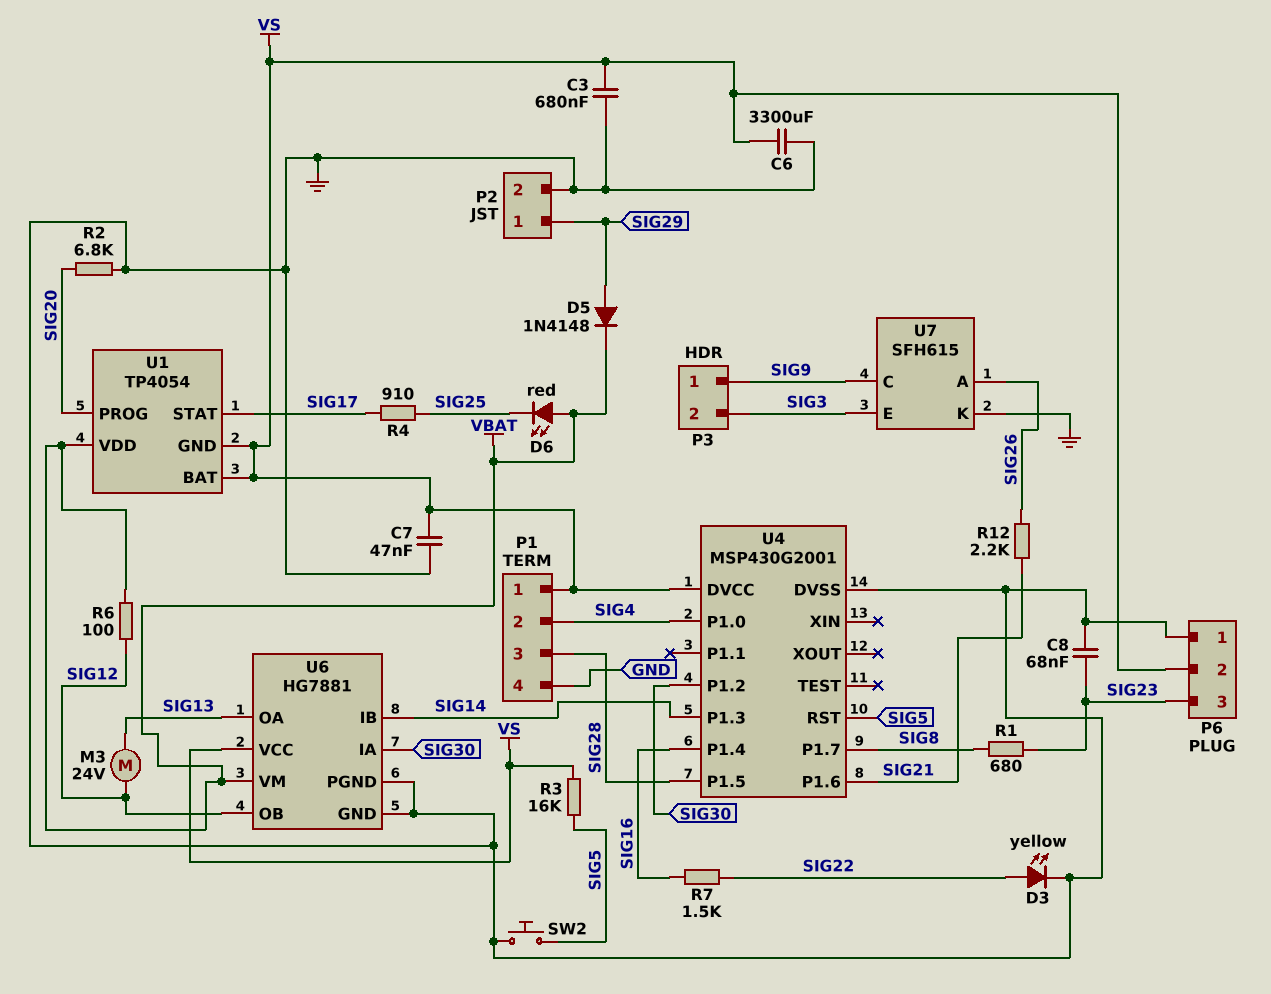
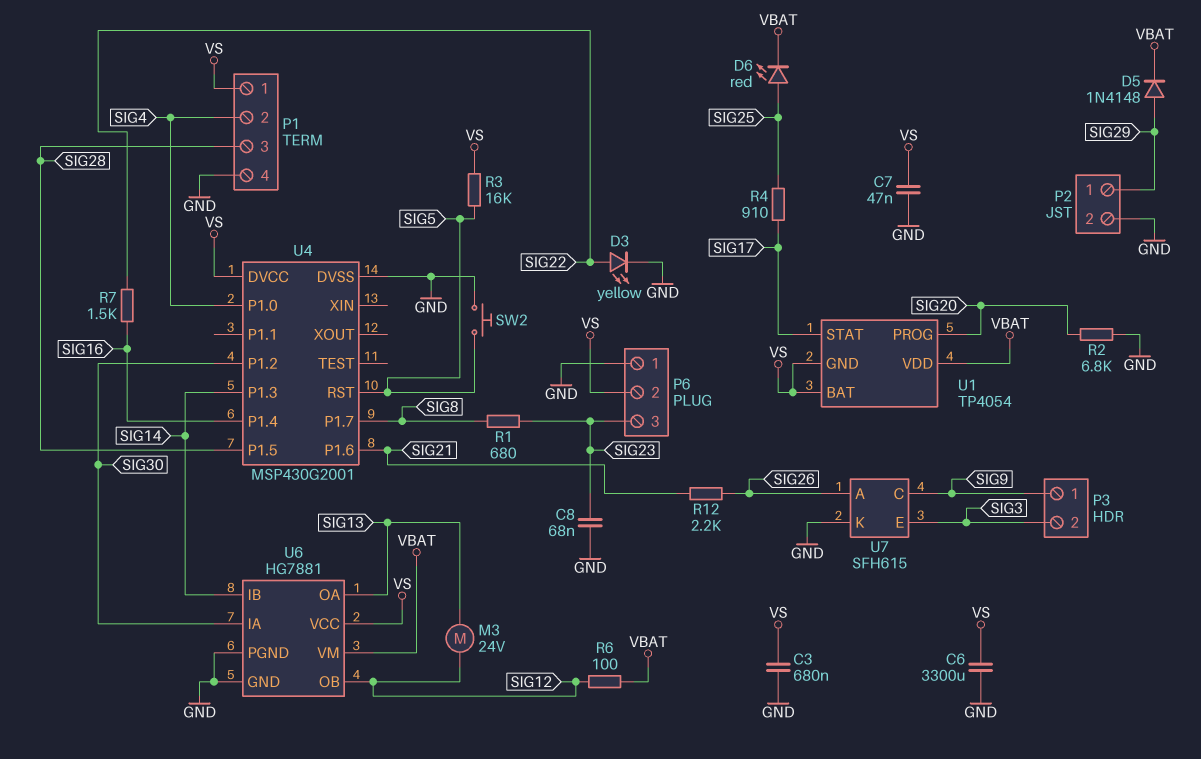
D6: LED red (A VBAT, K SIG25) -> LED red (A SIG25, K VBAT)

